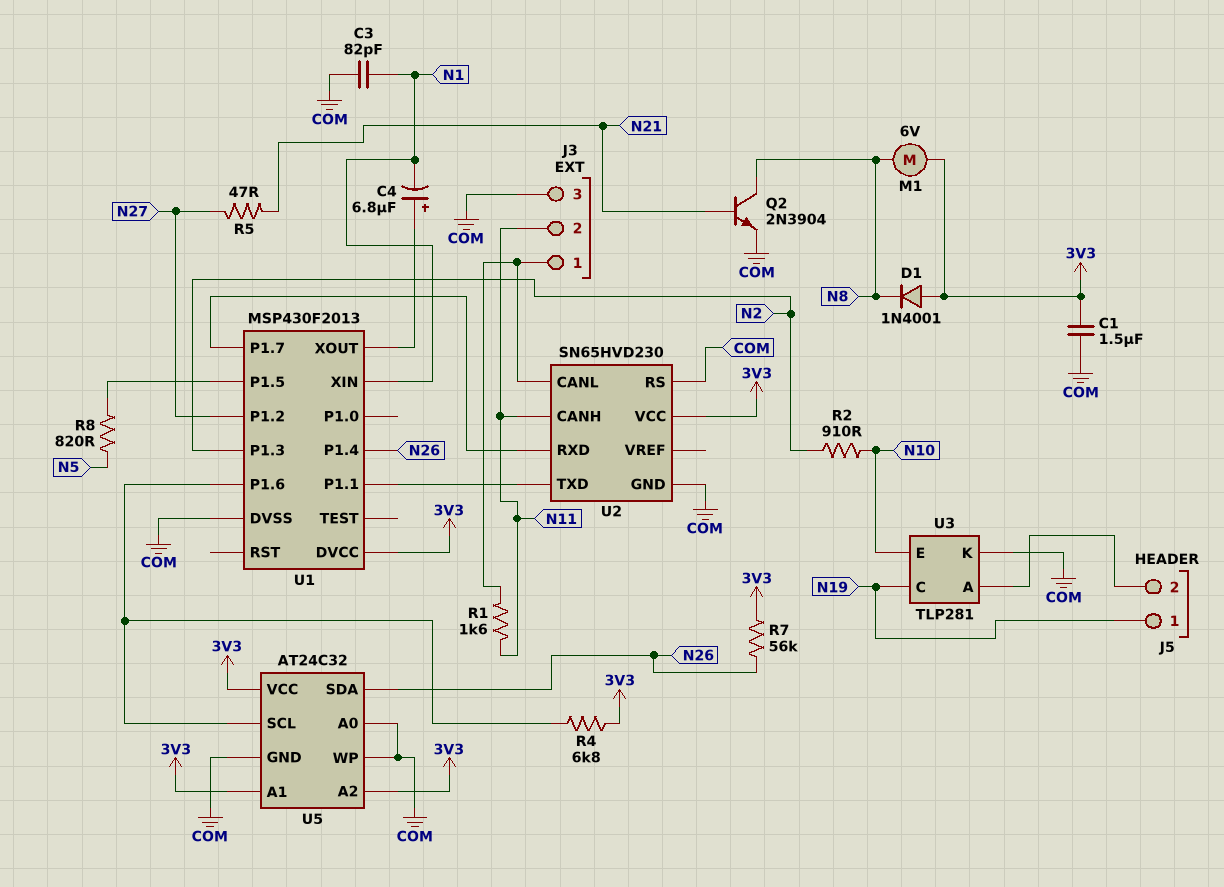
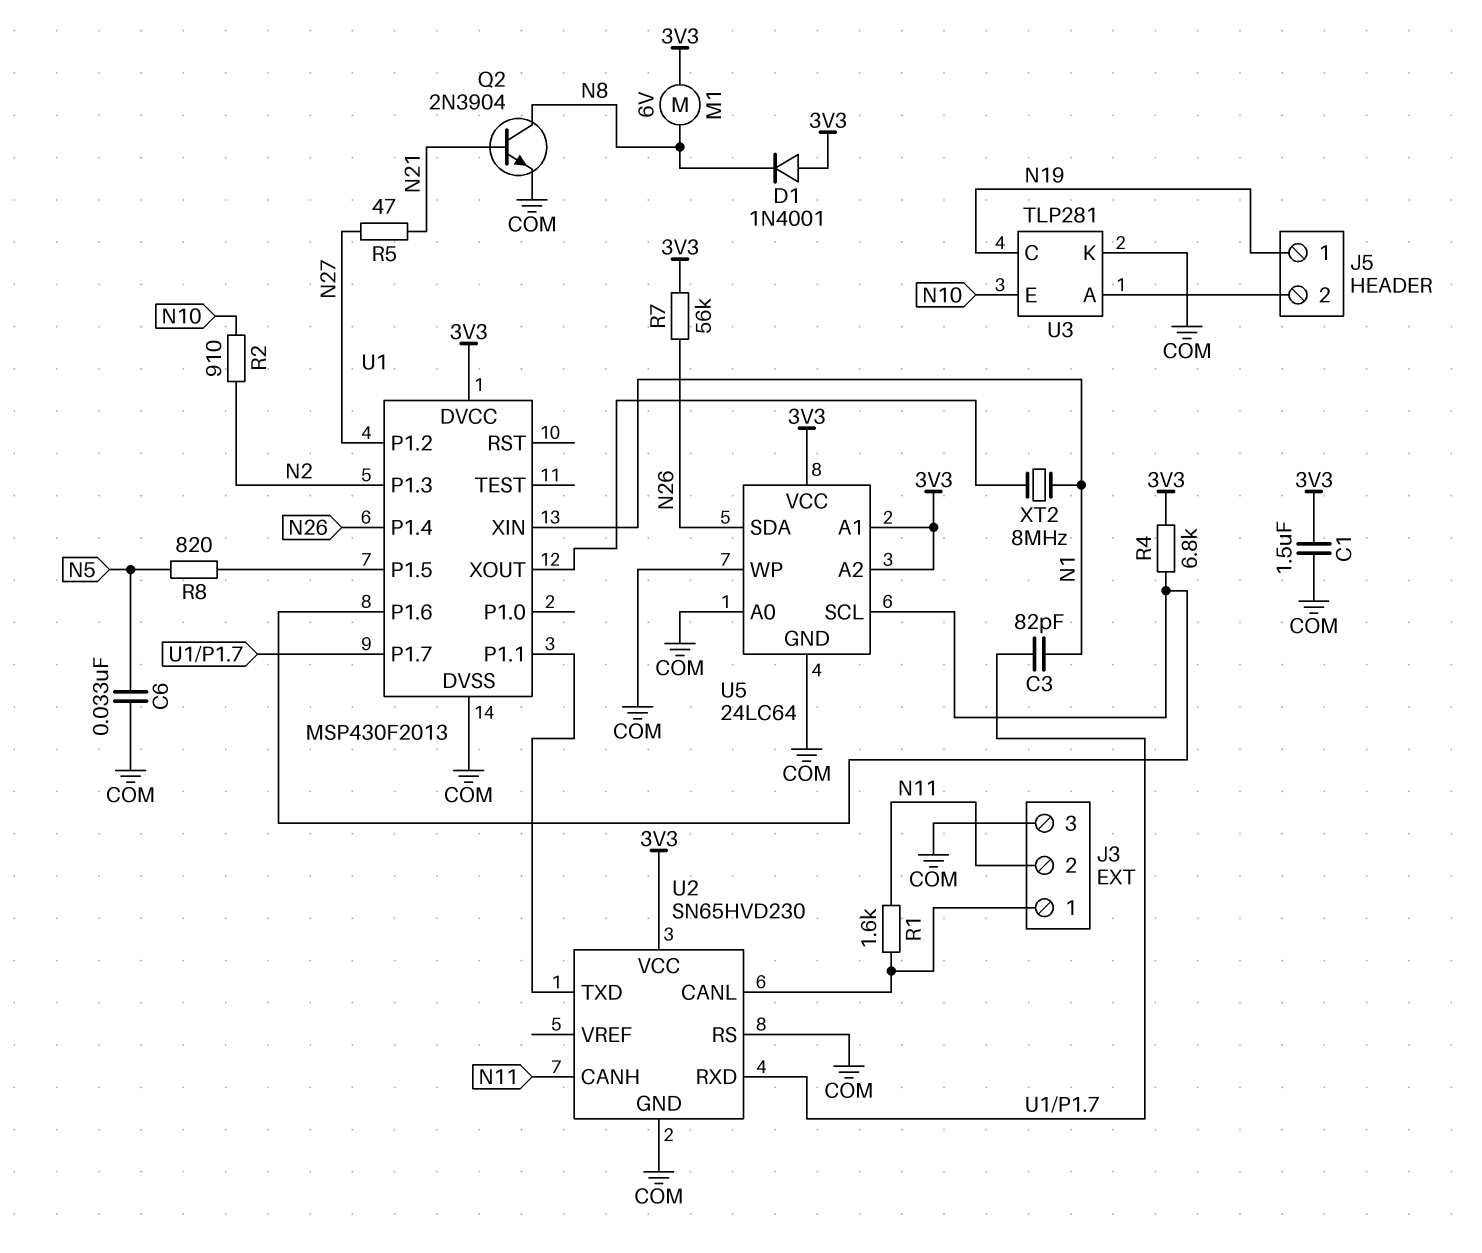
C3: 82pF (COM, N1) -> 82pF (N1, U1/P1.7)
C4: 6.8uF (plus U1/XOUT, minus N1) -> none
C6: none -> 33nF (COM, N5)
U5: AT24C32 -> 24LC64
XT2: none -> 8MHz (N1, U1/XOUT)

